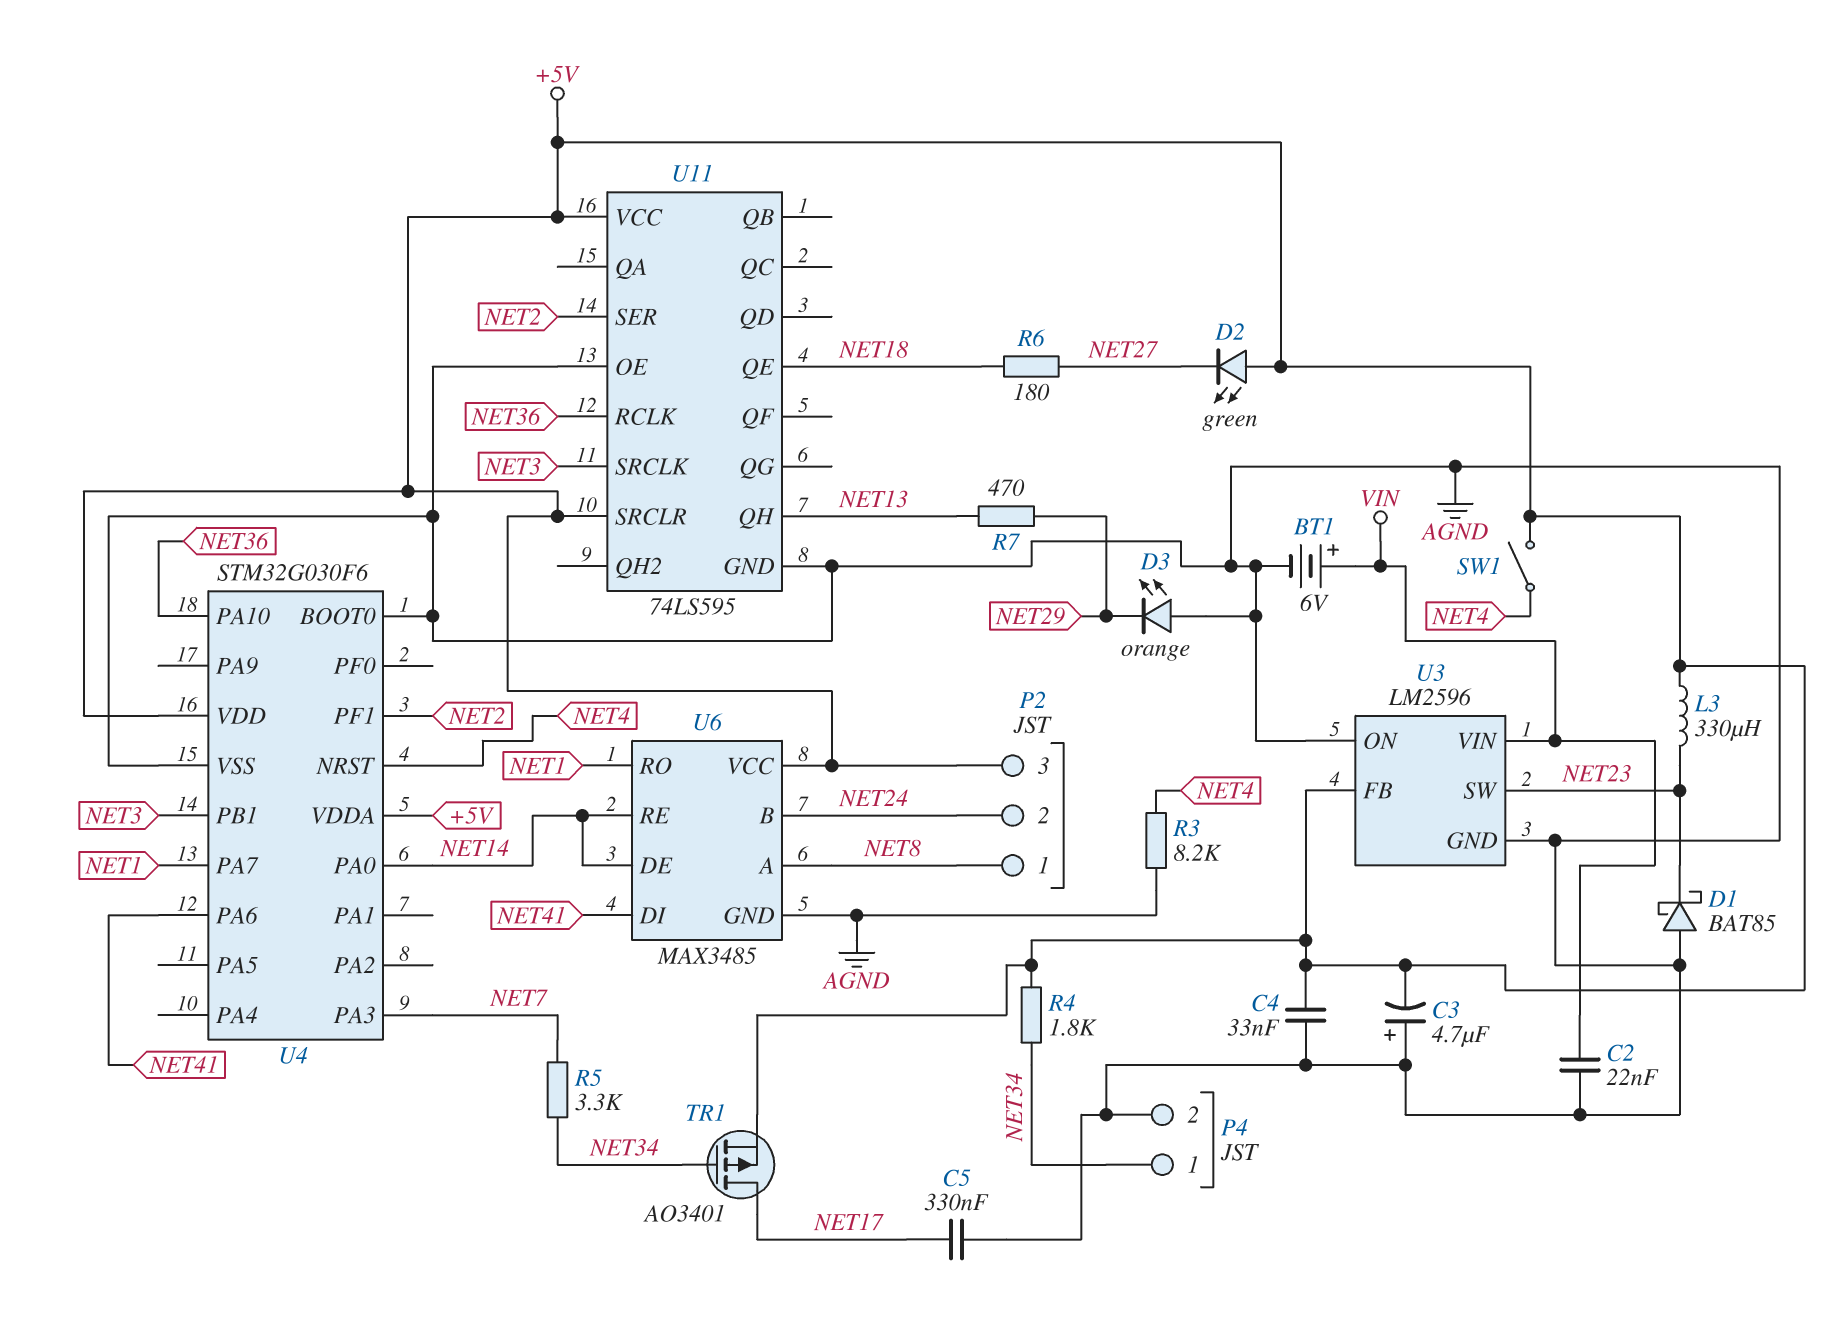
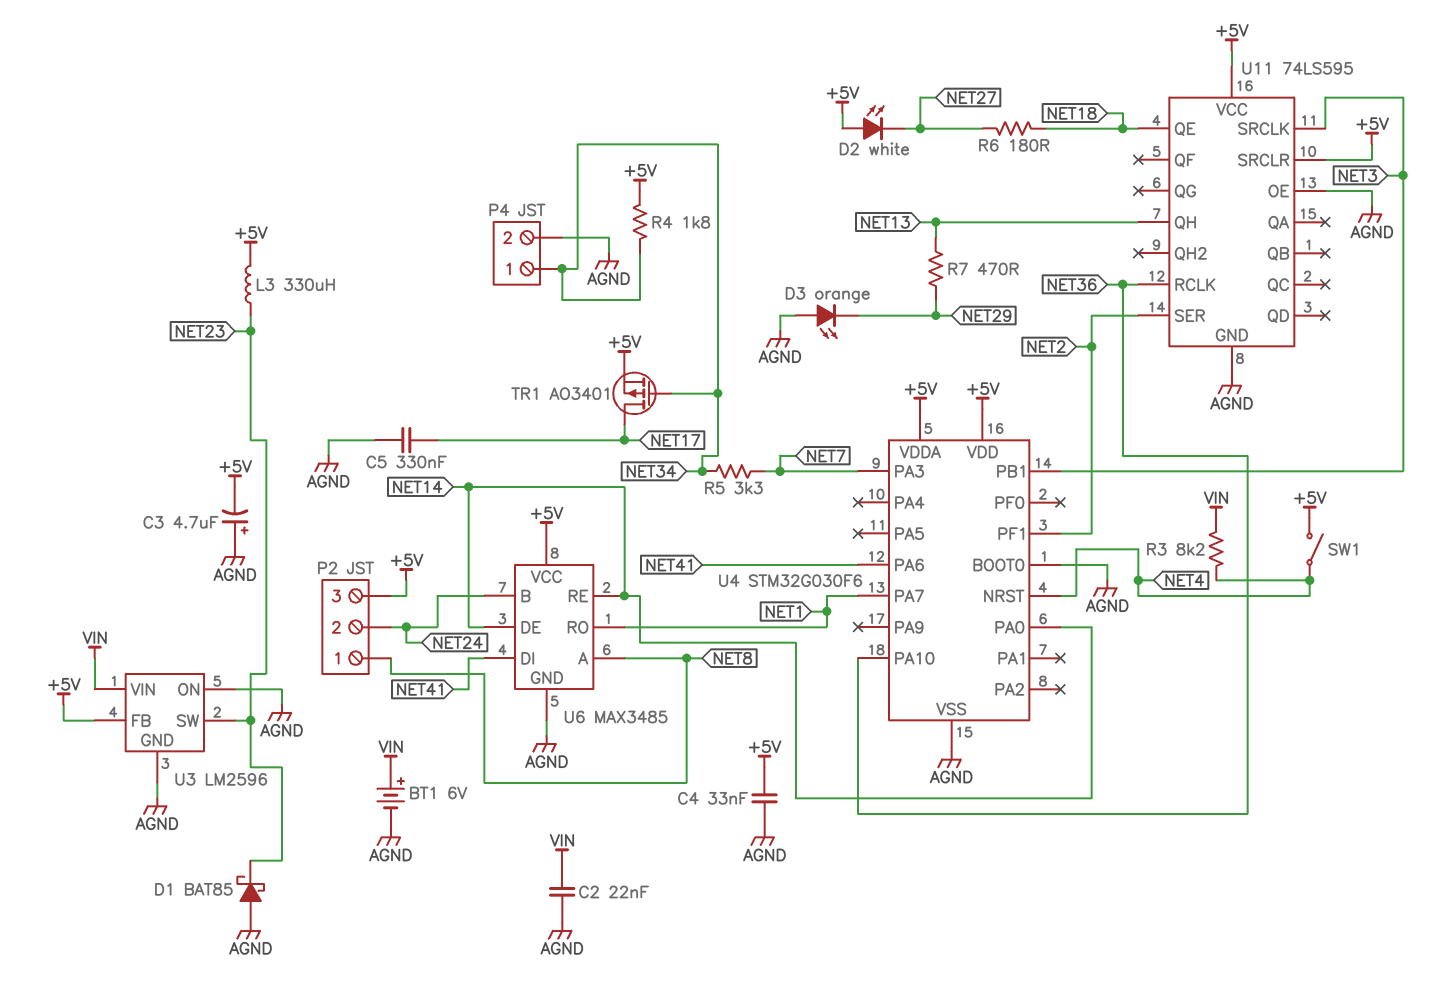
D2: LED green (A +5V, K NET27) -> LED white (A +5V, K NET27)
R3: 8.2k (AGND, NET4) -> 8.2k (NET4, VIN)

